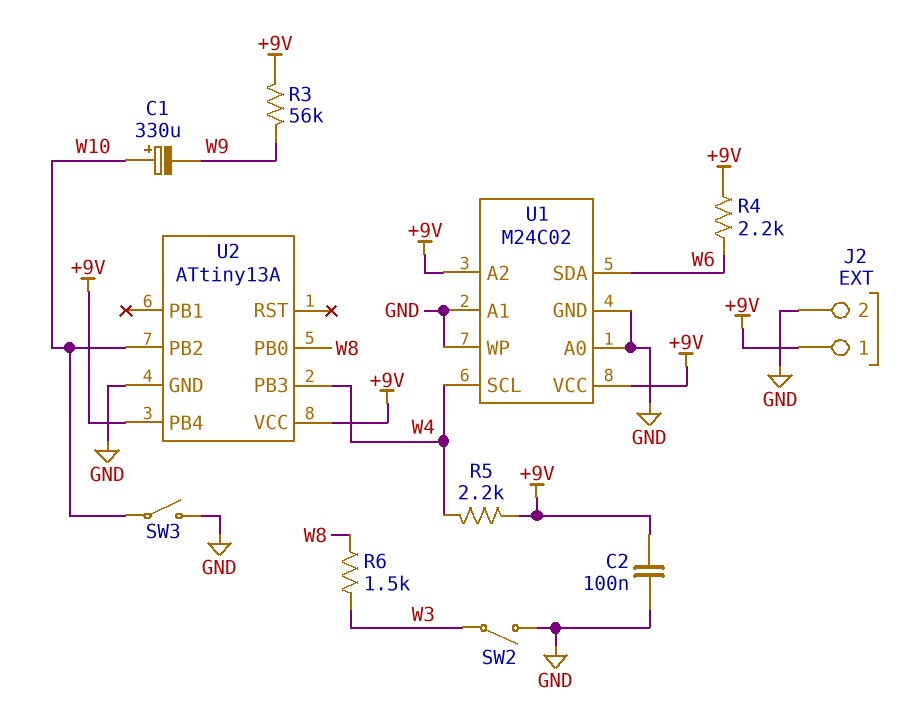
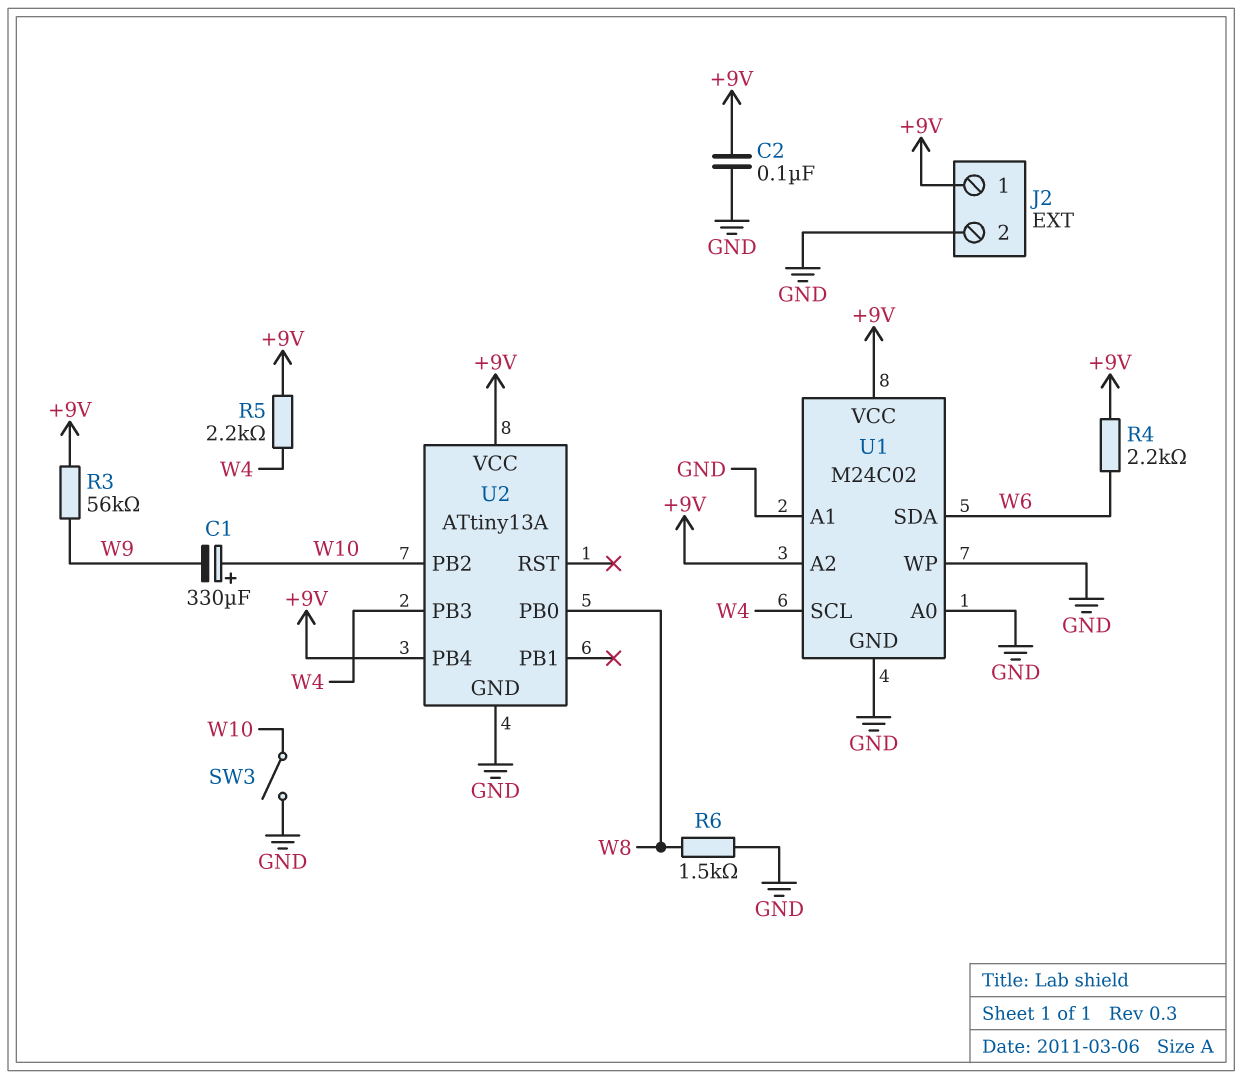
R6: 1.5k (W3, W8) -> 1.5k (GND, W8)
SW2: switch (GND, W3) -> none

